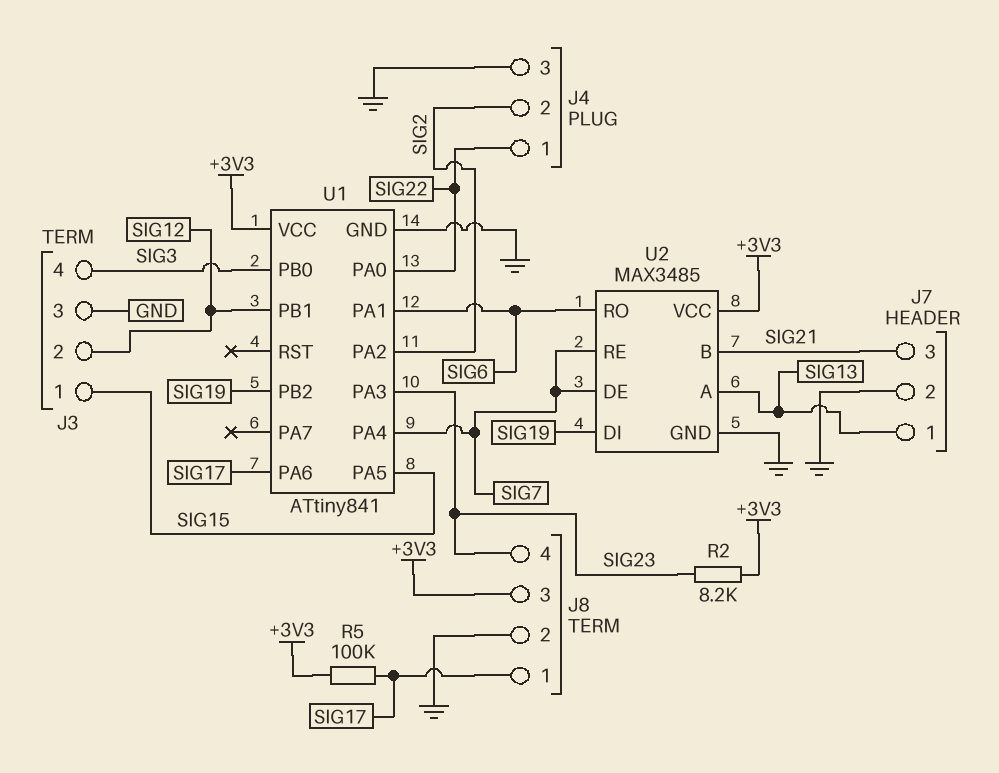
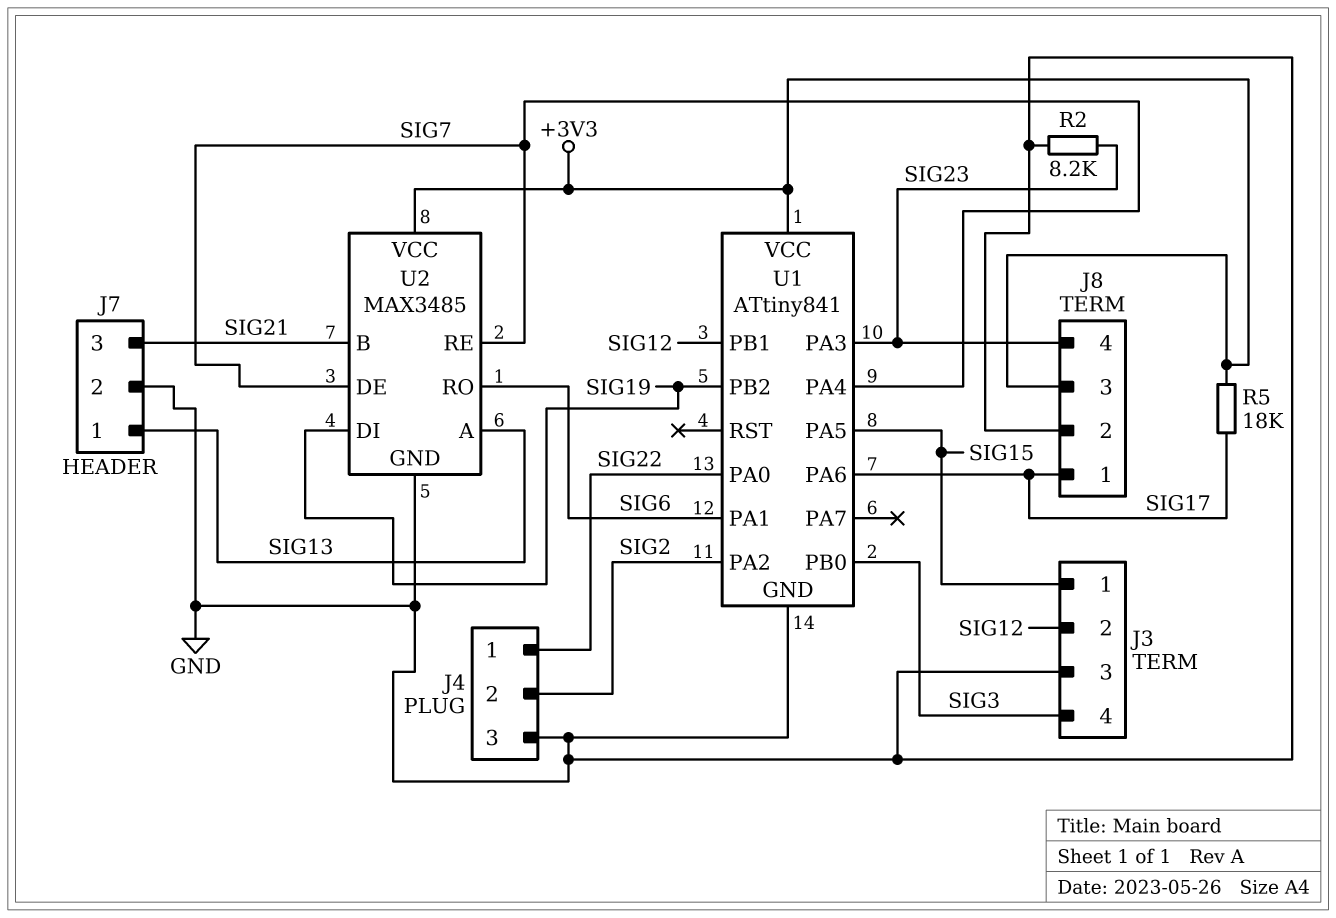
R2: 8.2k (+3V3, SIG23) -> 8.2k (GND, SIG23)
R5: 100k (+3V3, SIG17) -> 18k (+3V3, SIG17)

